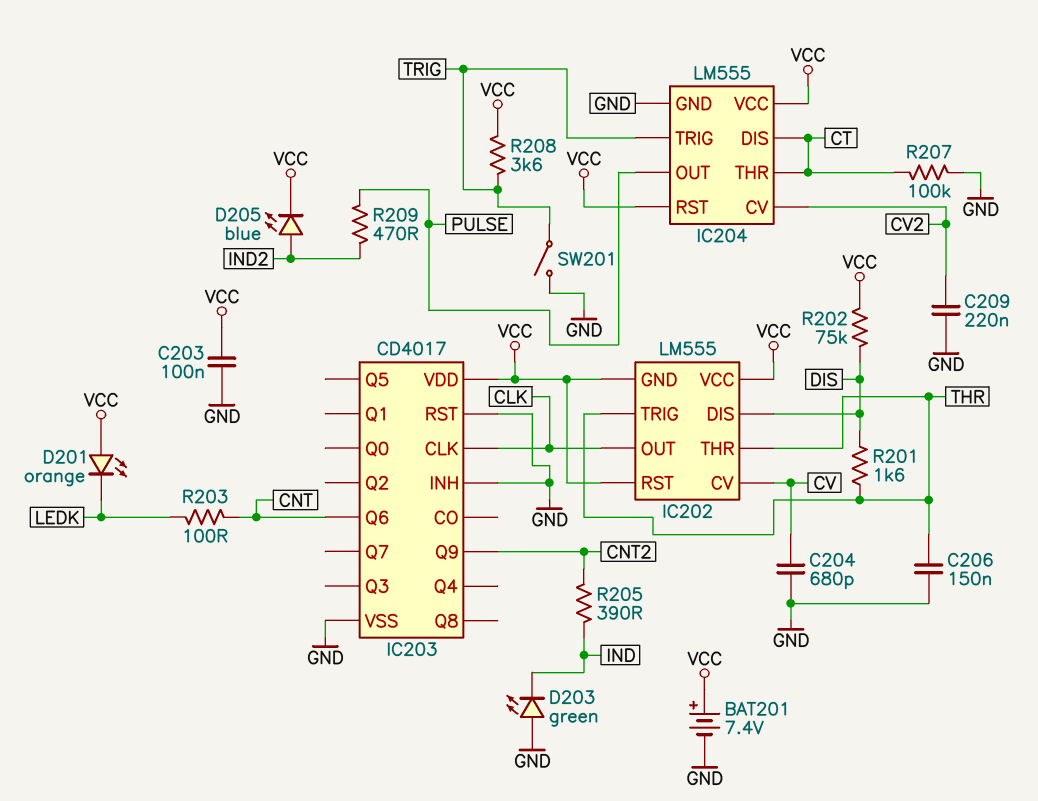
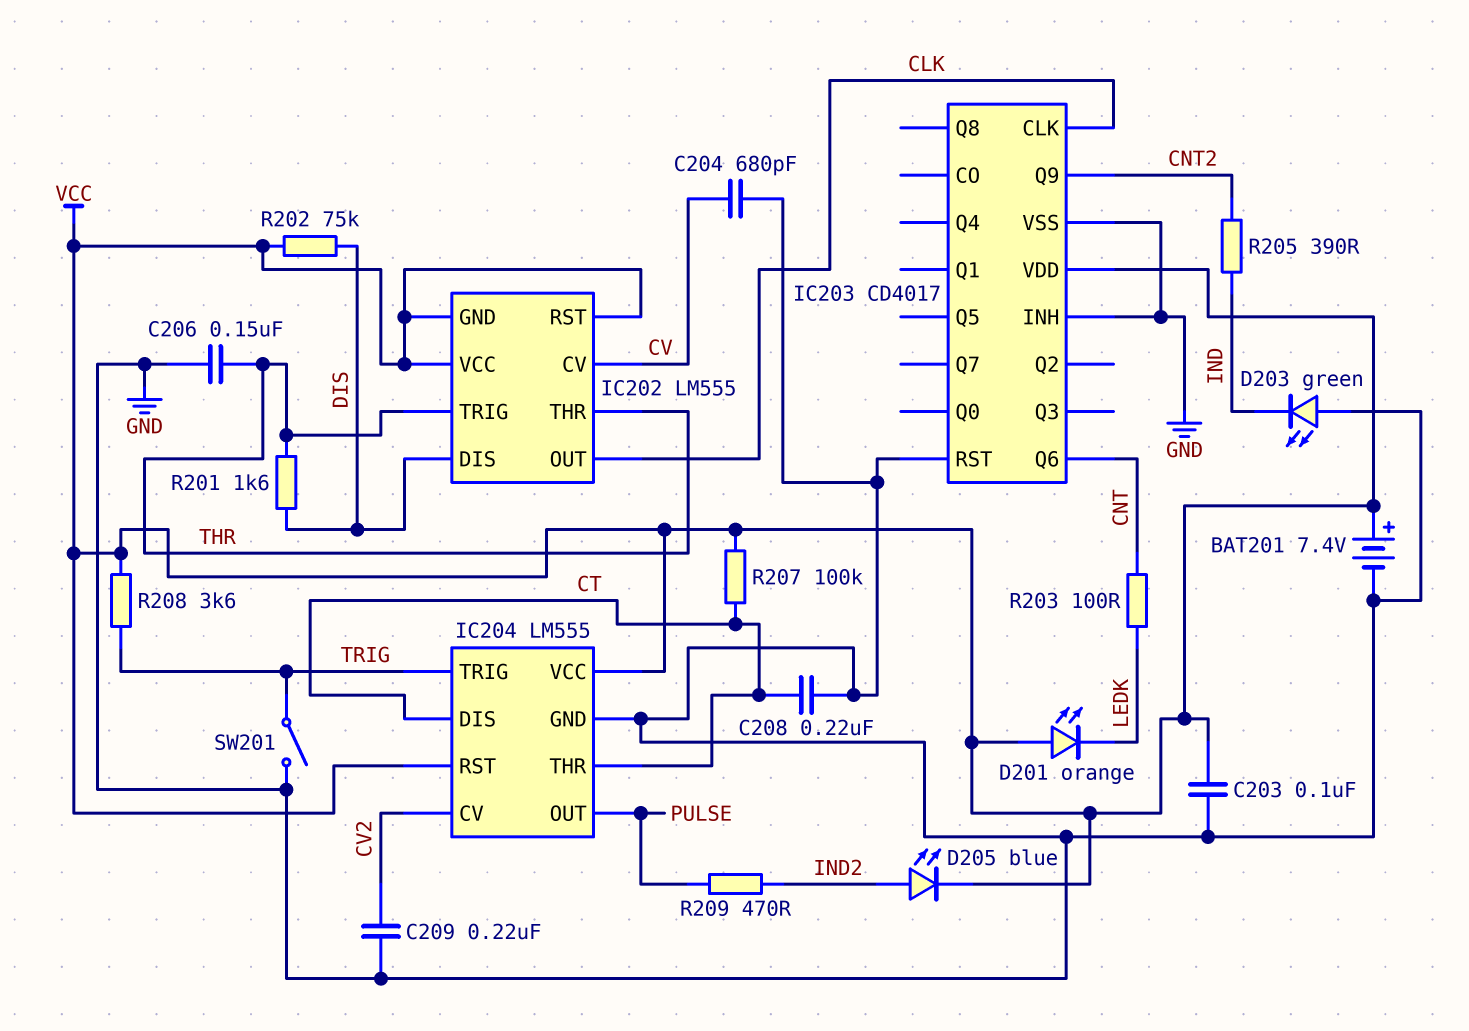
C208: none -> 220nF (CT, GND)
R207: 100k (CT, GND) -> 100k (CT, VCC)

